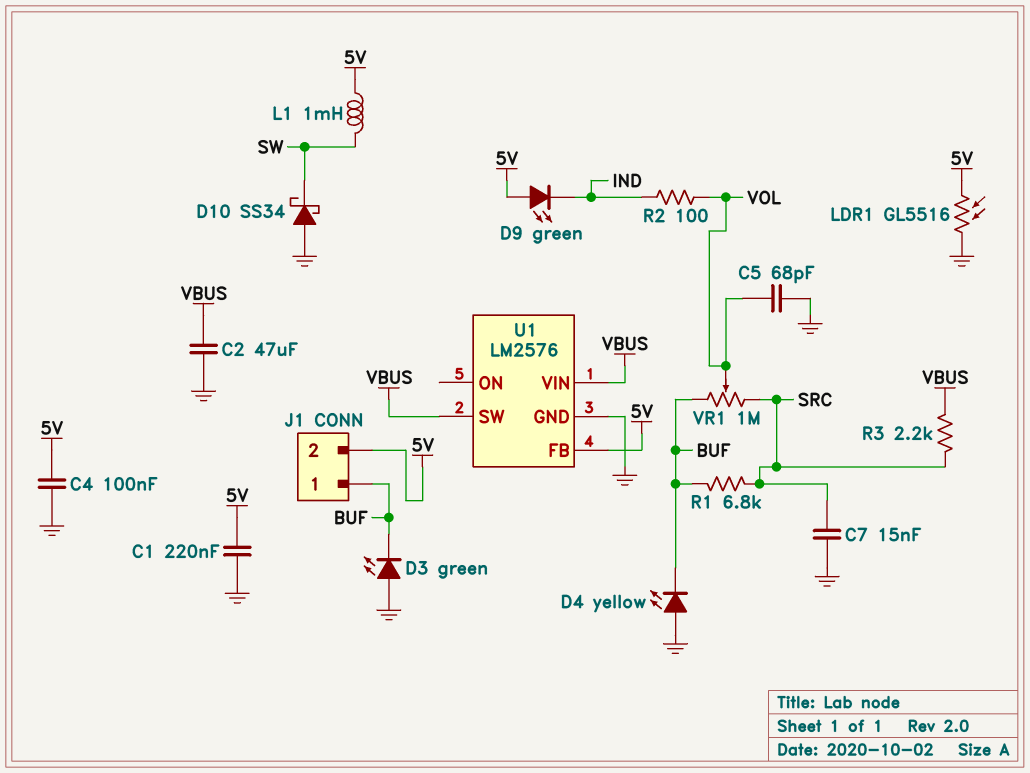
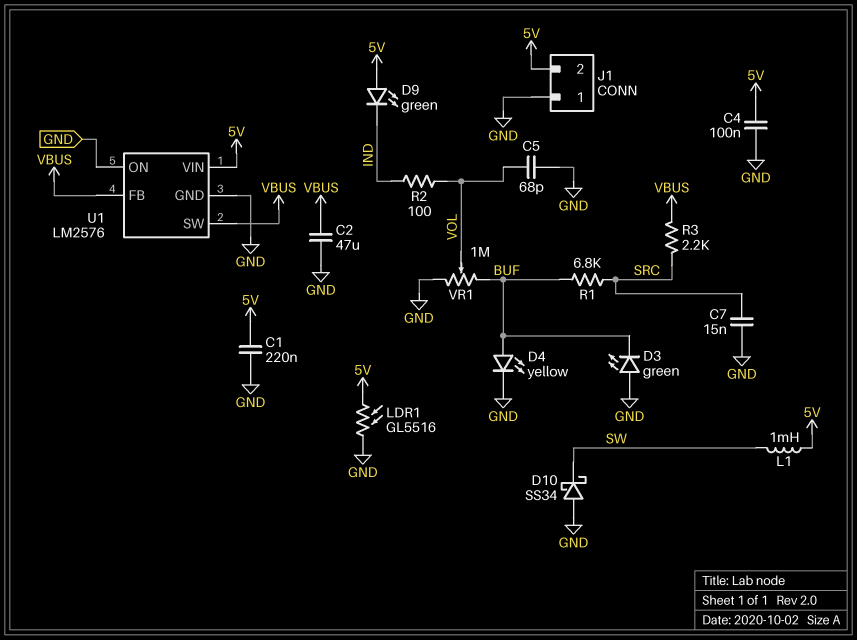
D4: LED yellow (A GND, K BUF) -> LED yellow (A BUF, K GND)
J1 pin 1: BUF -> GND
U1 pin FB: 5V -> VBUS
U1 pin ON: none -> GND
U1 pin VIN: VBUS -> 5V
VR1: 1M (BUF, SRC, wiper VOL) -> 1M (BUF, GND, wiper VOL)

